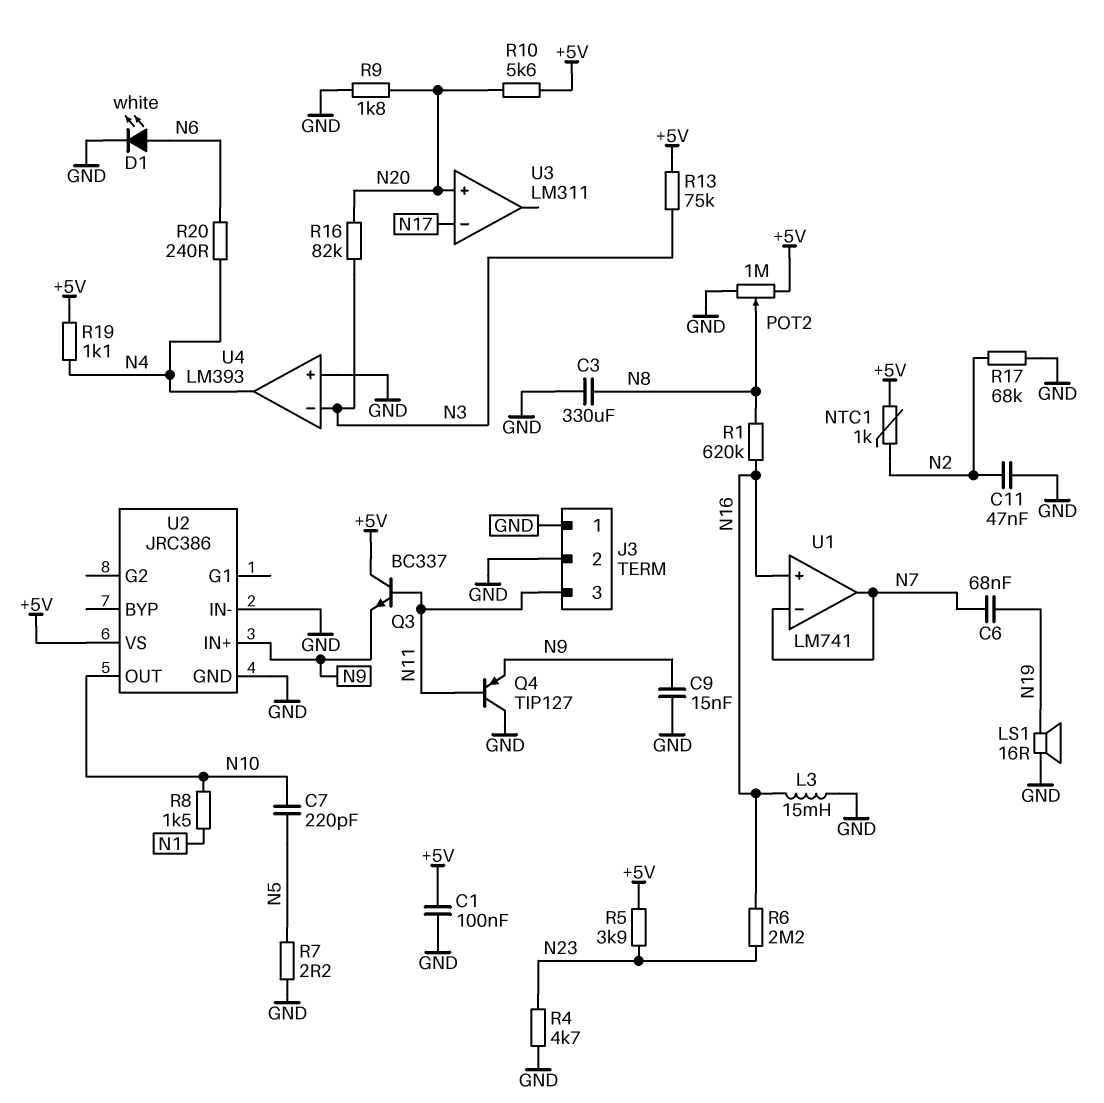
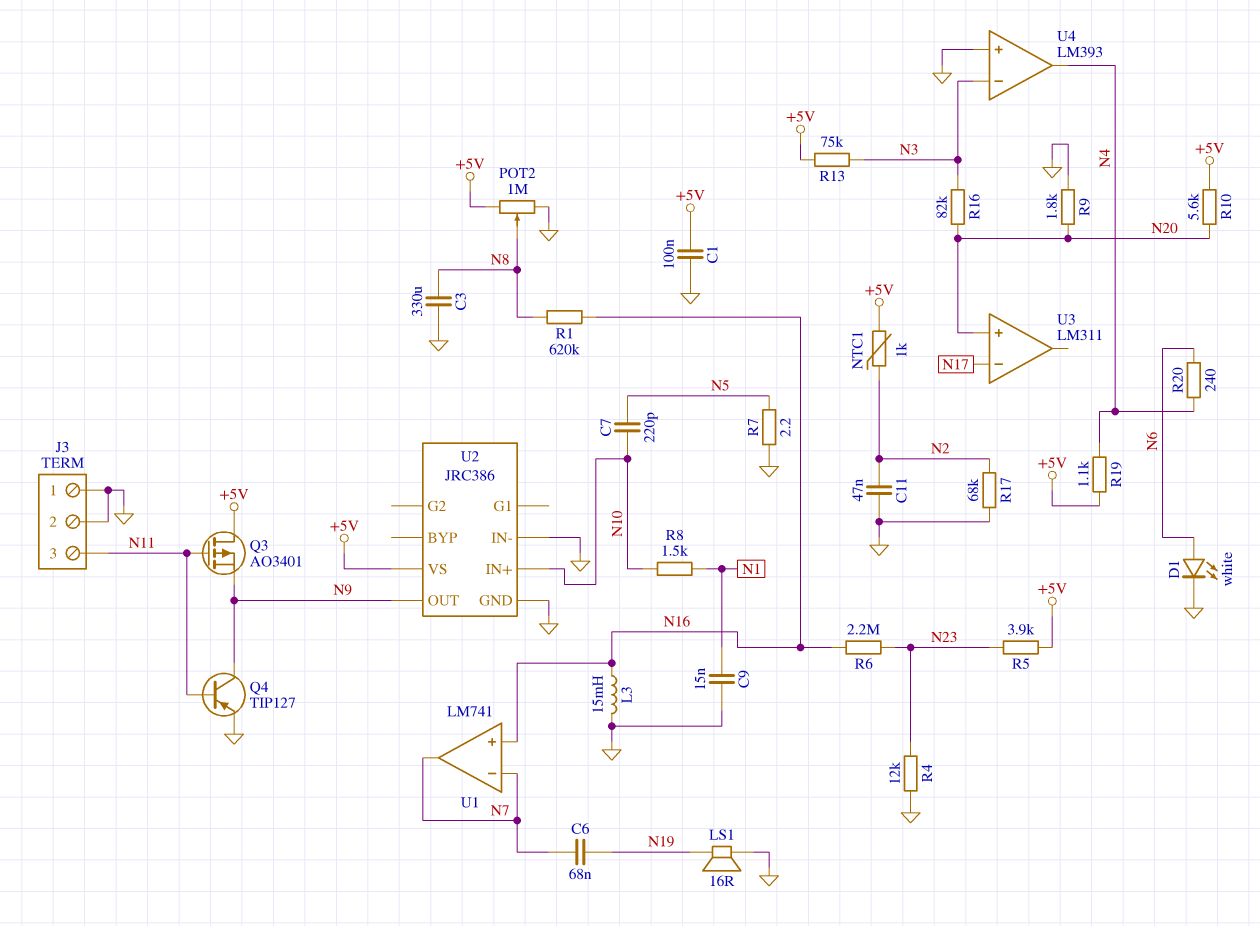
C9: 15nF (GND, N9) -> 15nF (GND, N1)
Q3: NPN BC337 (B N11, C +5V, E N9) -> PMOS AO3401 (G N11, D +5V, S N9)
Q4: PNP TIP127 (B N11, C GND, E N9) -> PNP TIP127 (B N11, C N9, E GND)
R4: 4.7k (GND, N23) -> 12k (GND, N23)
U2 pin IN+: N9 -> N10
U2 pin OUT: N10 -> N9

